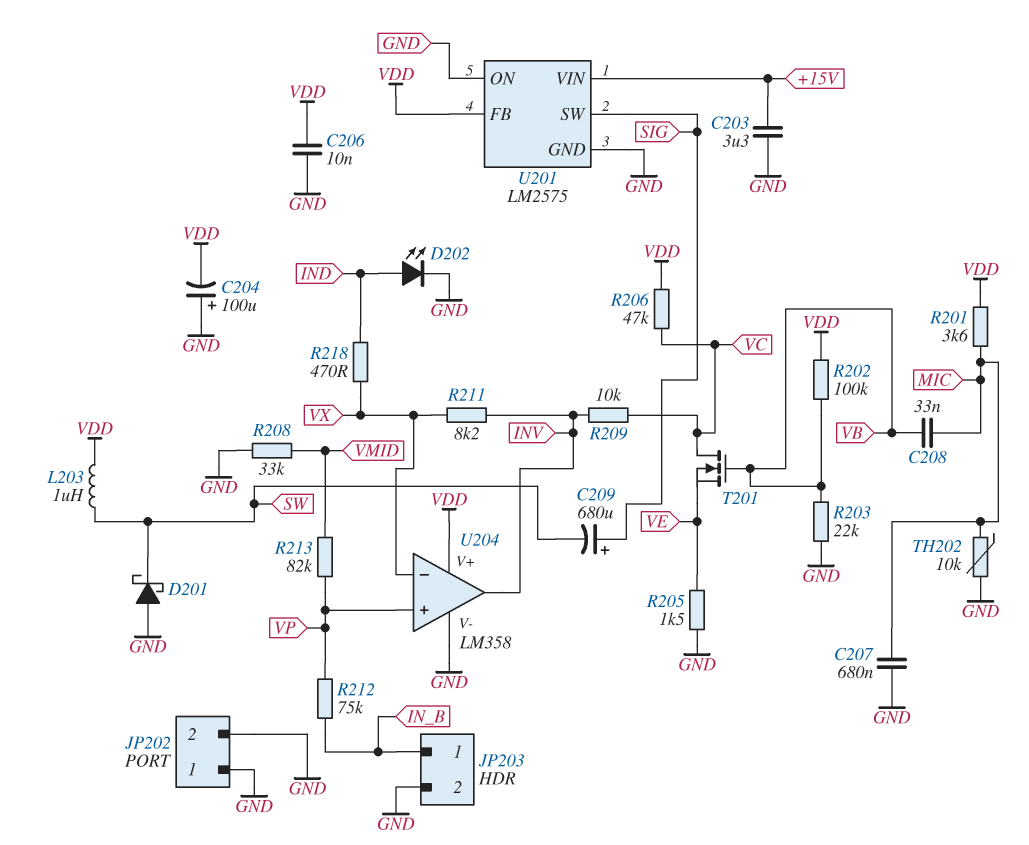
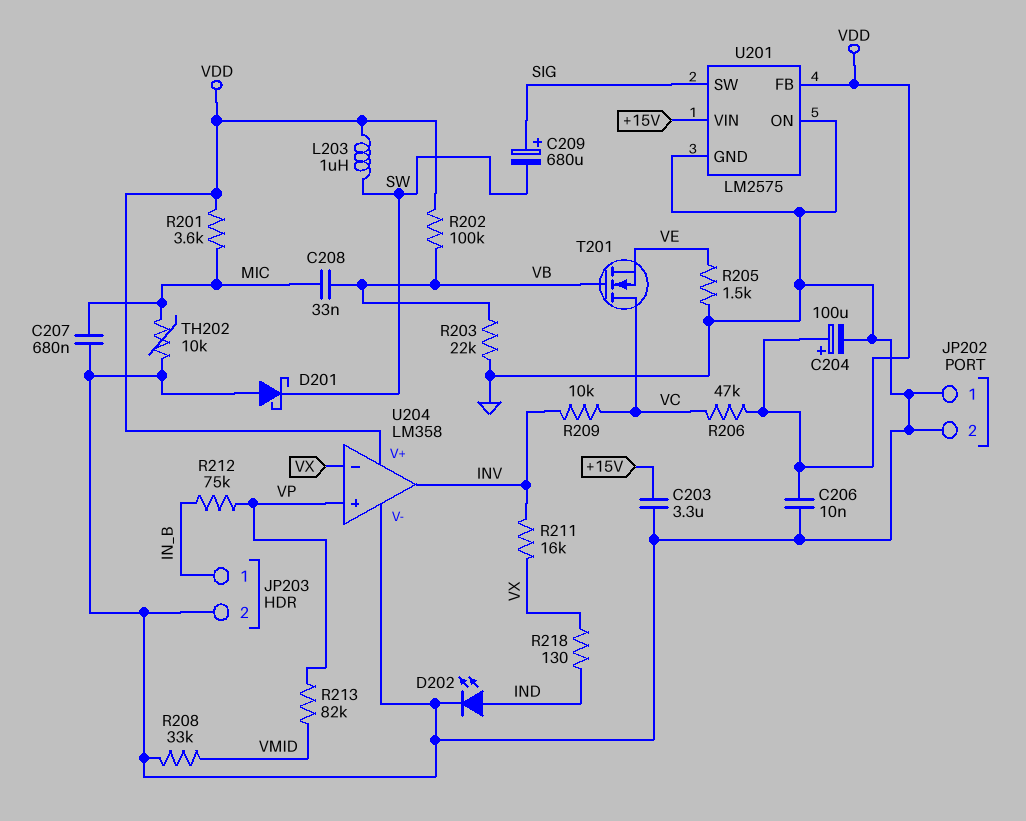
C204: 100uF (plus GND, minus VDD) -> 100uF (plus VDD, minus GND)
R211: 8.2k (INV, VX) -> 16k (INV, VX)
R218: 470 (IND, VX) -> 130 (IND, VX)

